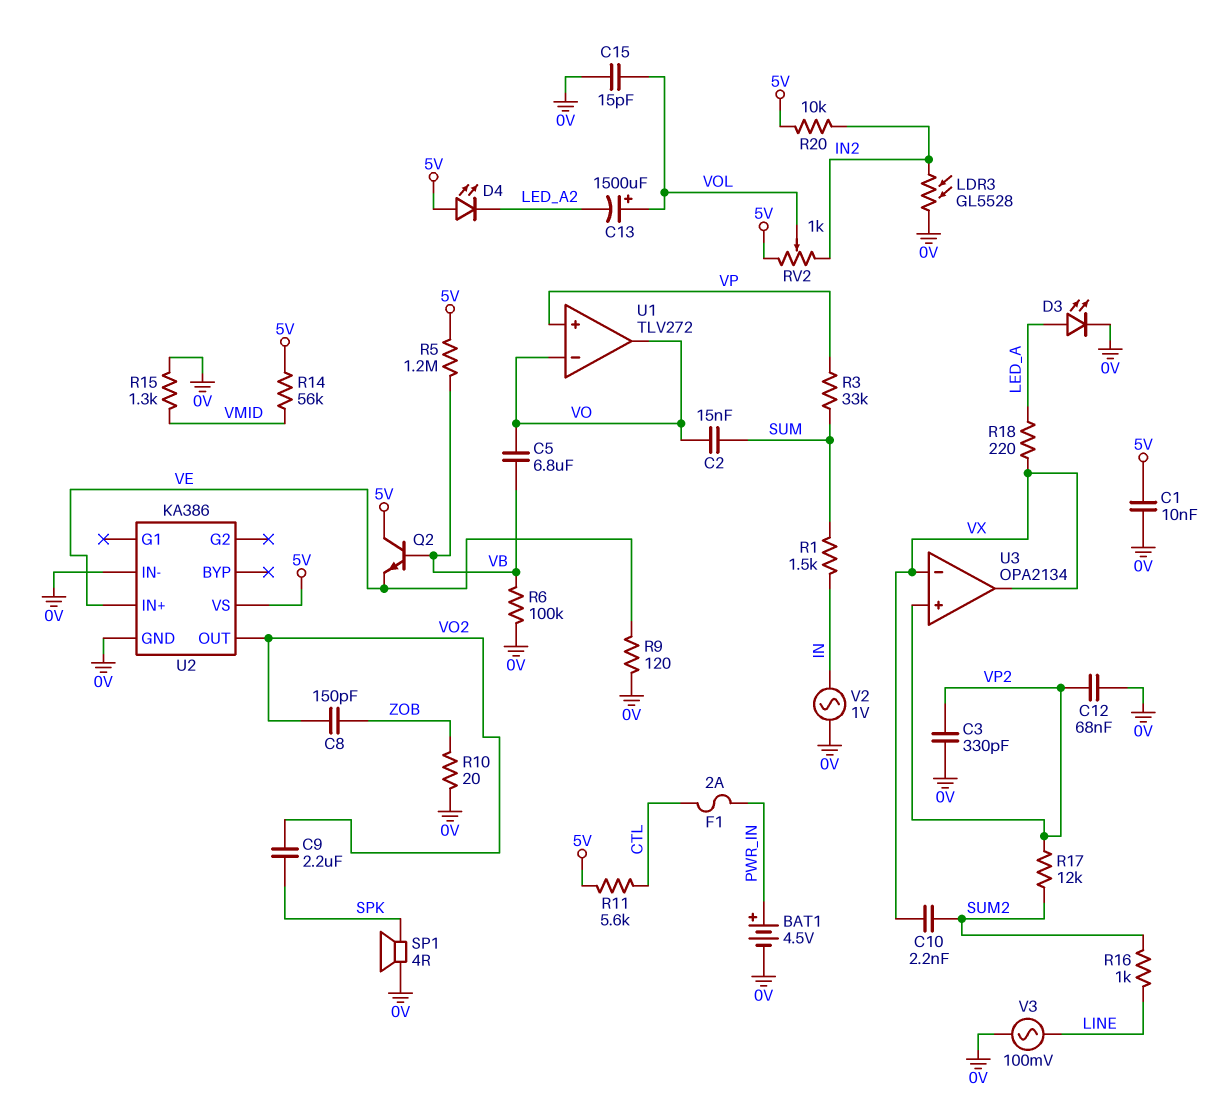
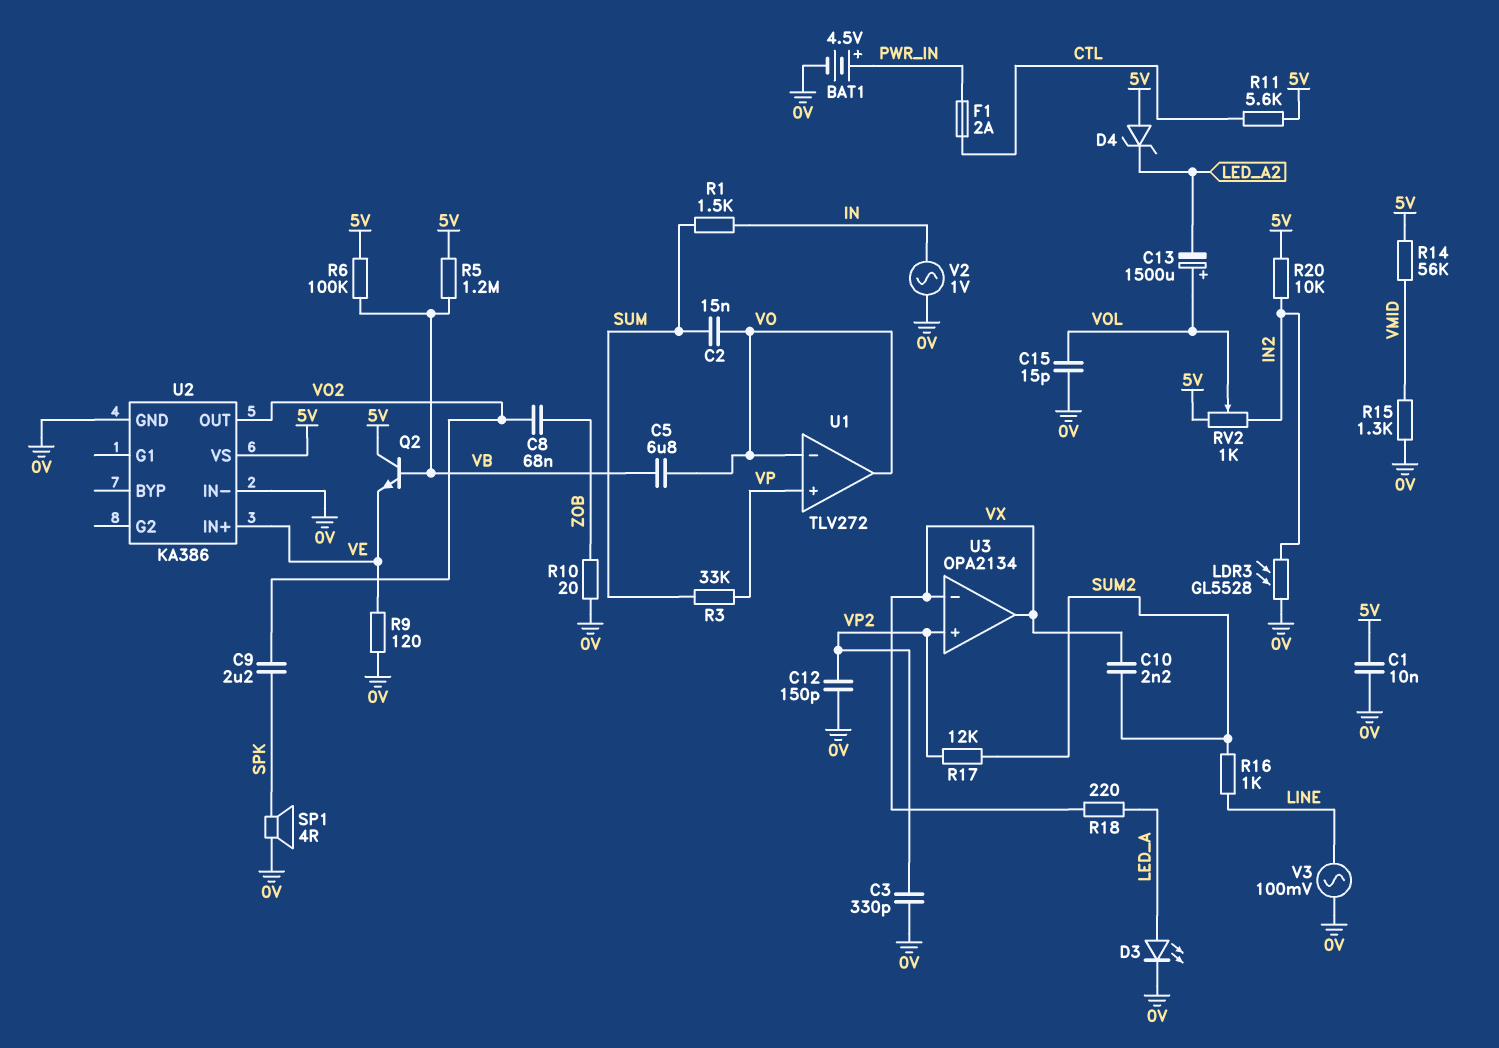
C8: 150pF (VO2, ZOB) -> 68nF (VO2, ZOB)
C12: 68nF (0V, VP2) -> 150pF (0V, VP2)
D4: LED (A 5V, K LED_A2) -> zener (A 5V, K LED_A2)
R6: 100k (0V, VB) -> 100k (5V, VB)

